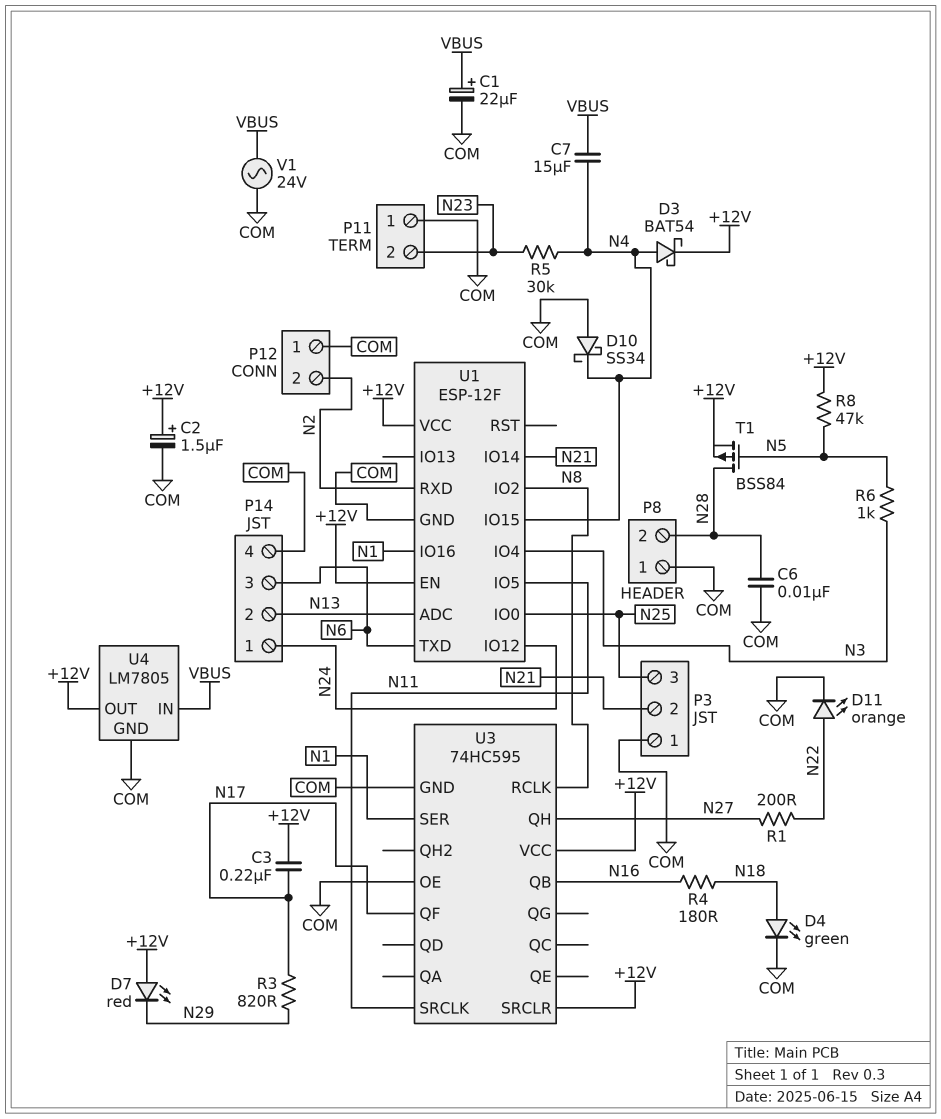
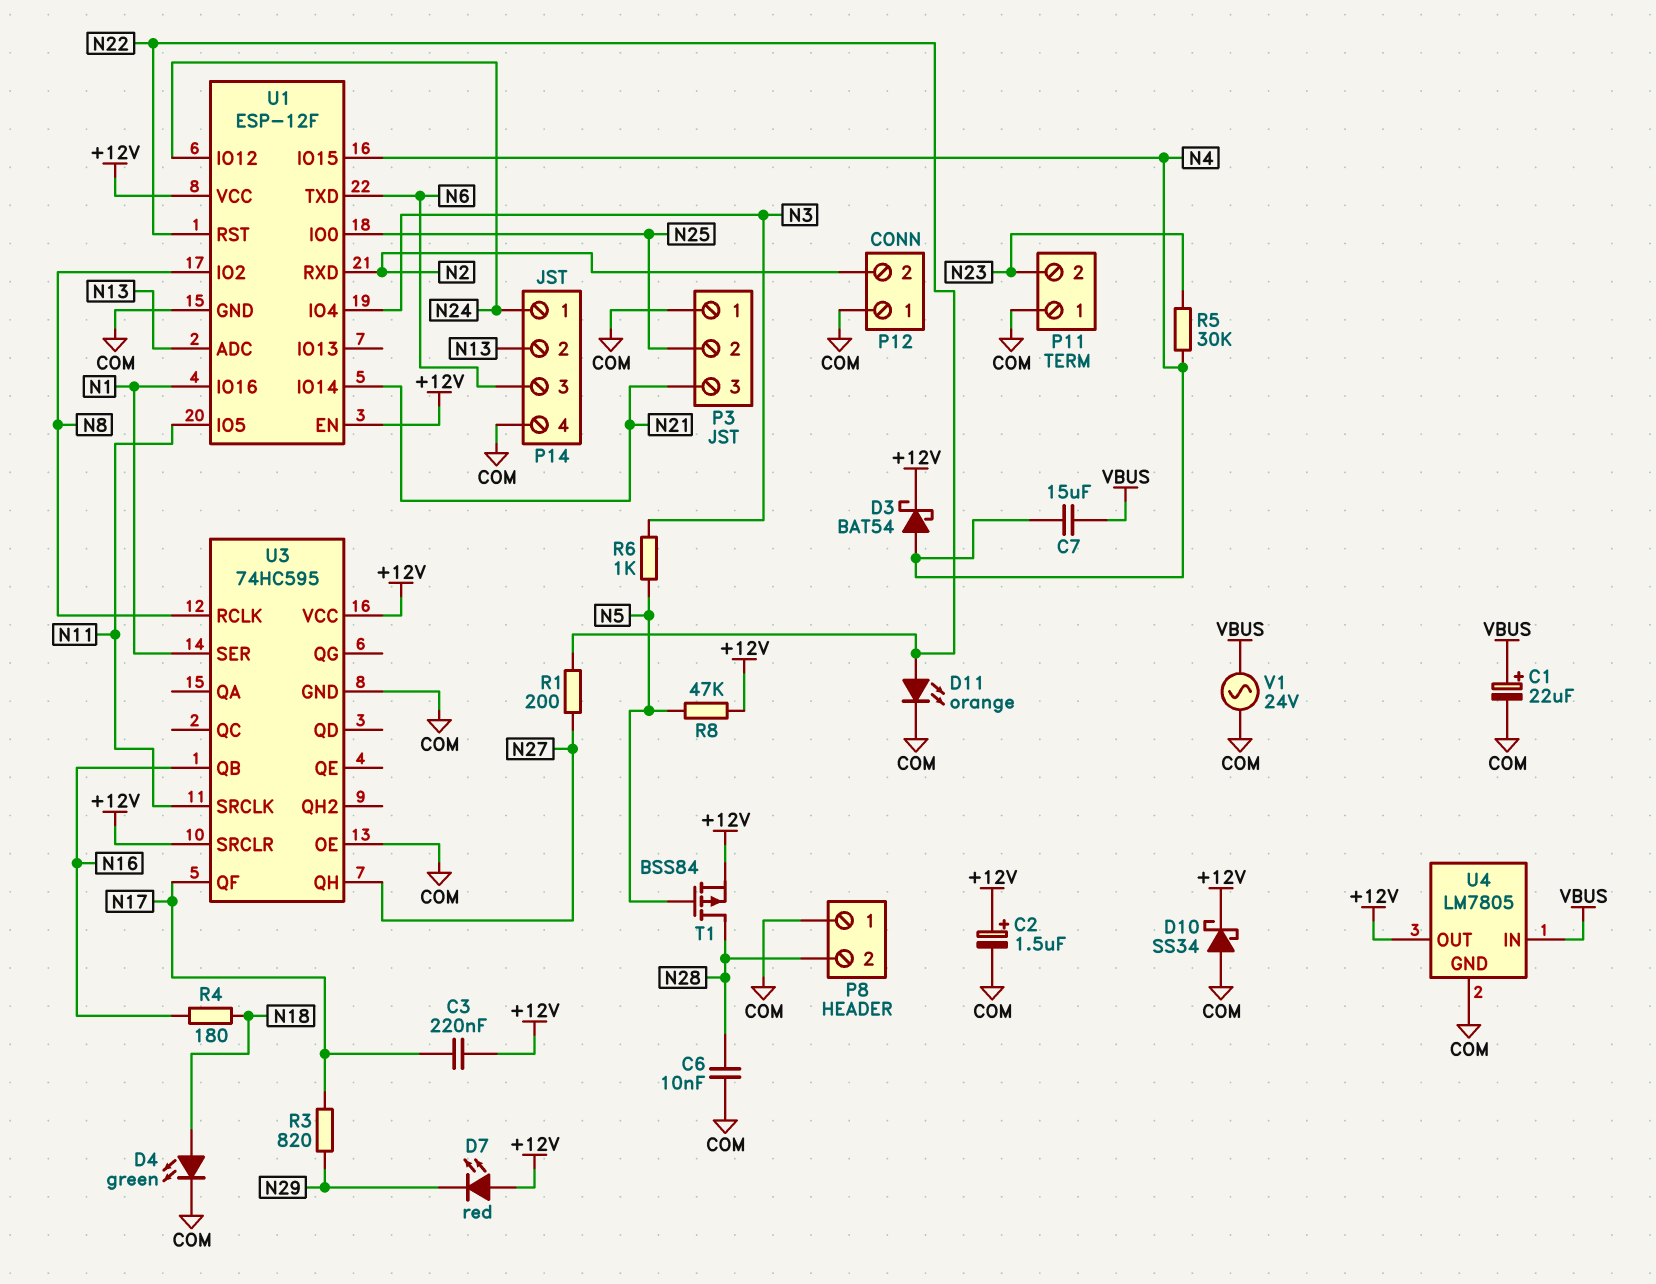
D10: schottky SS34 (A COM, K N4) -> schottky SS34 (A COM, K +12V)
P3 pin 2: N21 -> N25
P3 pin 3: N25 -> N21
U1 pin RST: none -> N22

